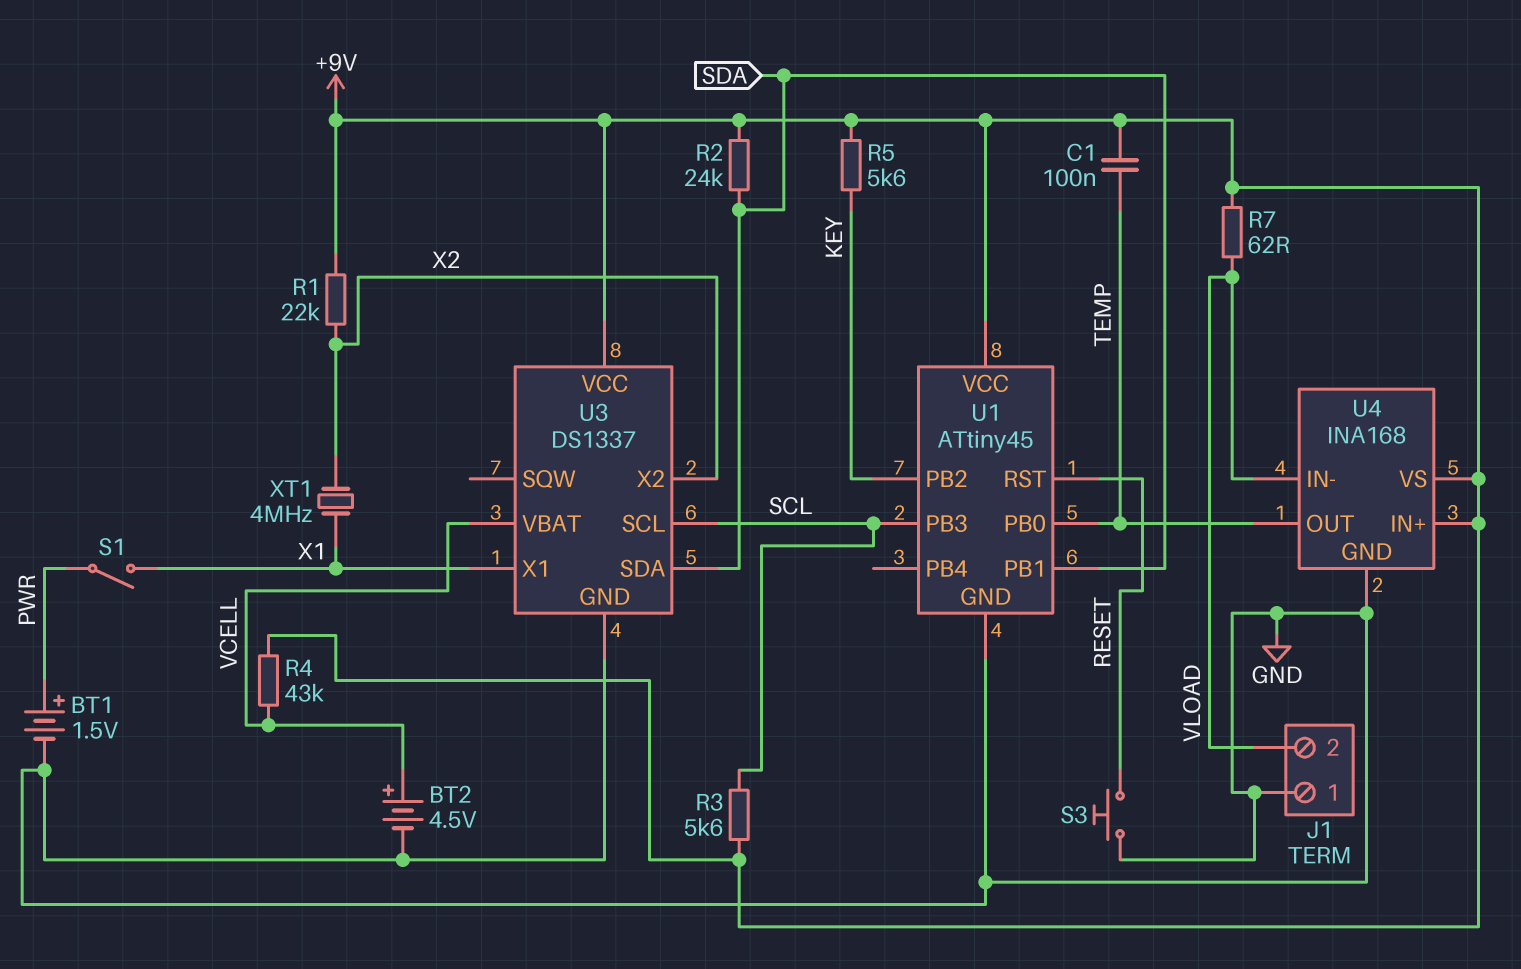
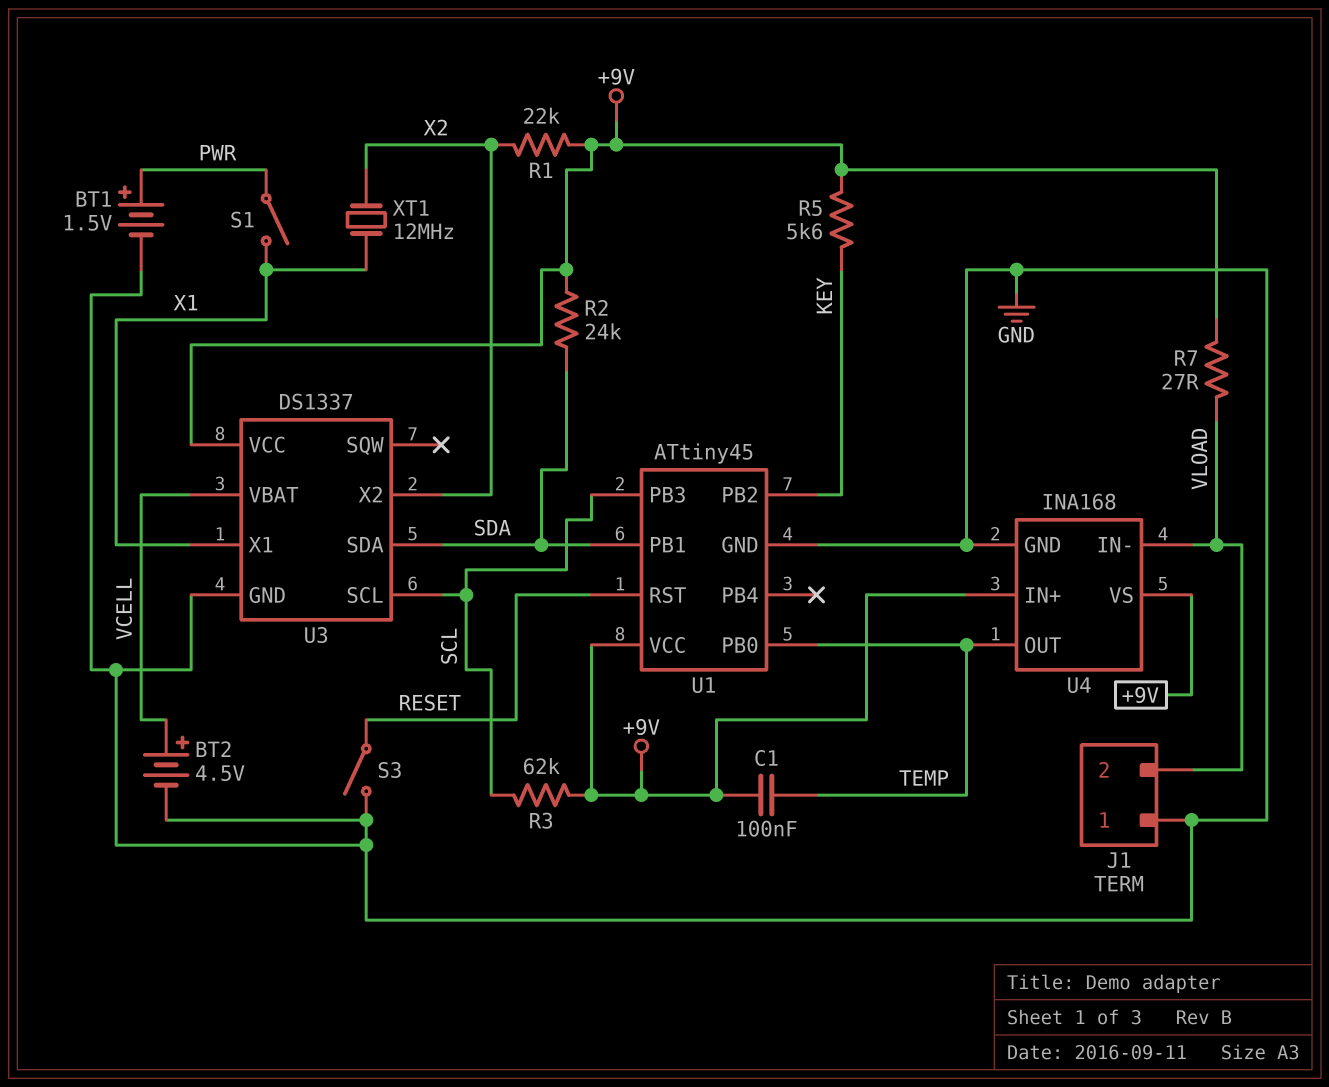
R3: 5.6k (+9V, SCL) -> 62k (+9V, SCL)
R4: 43k (+9V, VCELL) -> none
R7: 62 (+9V, VLOAD) -> 27 (+9V, VLOAD)
S3: button (GND, RESET) -> switch (GND, RESET)
XT1: 4MHz (X1, X2) -> 12MHz (X1, X2)

